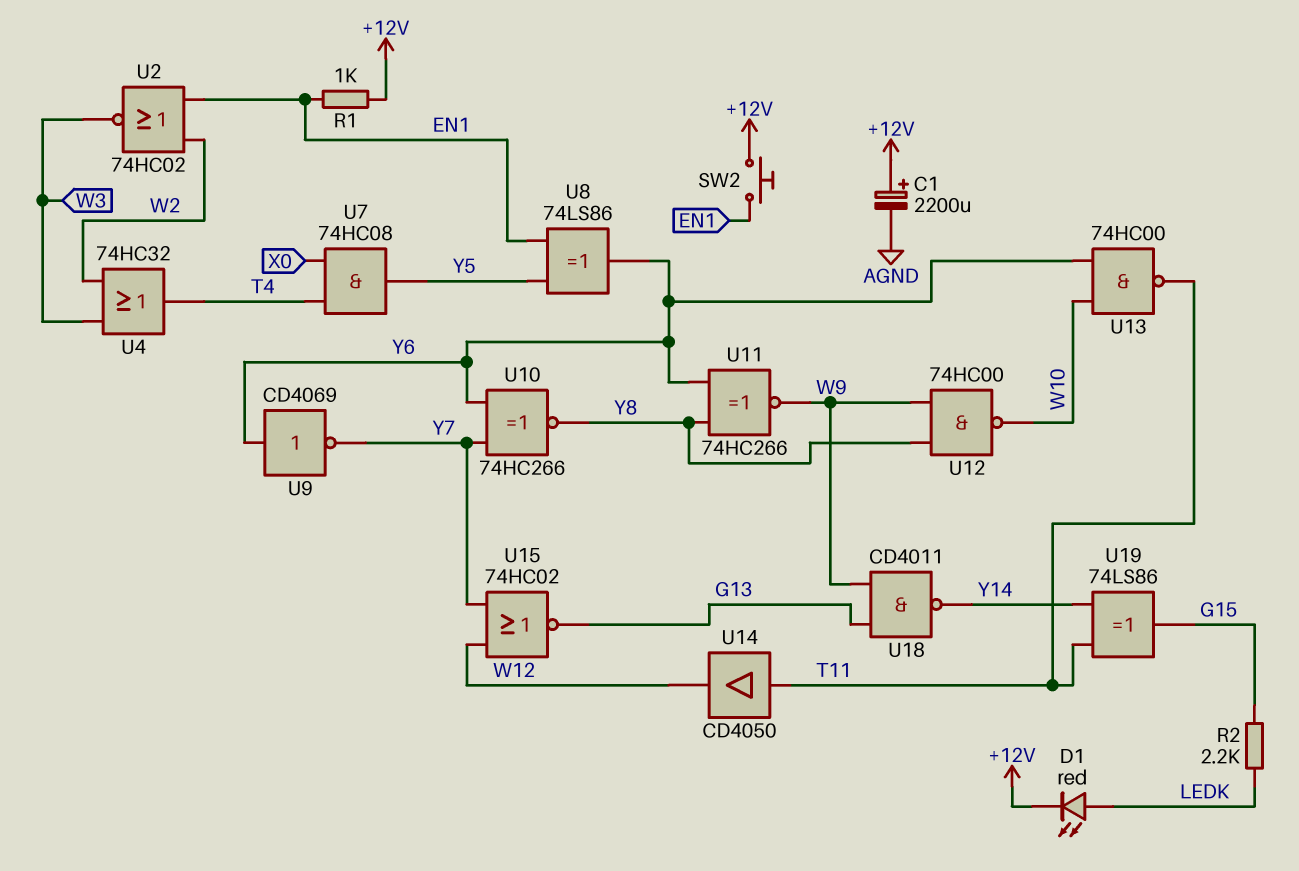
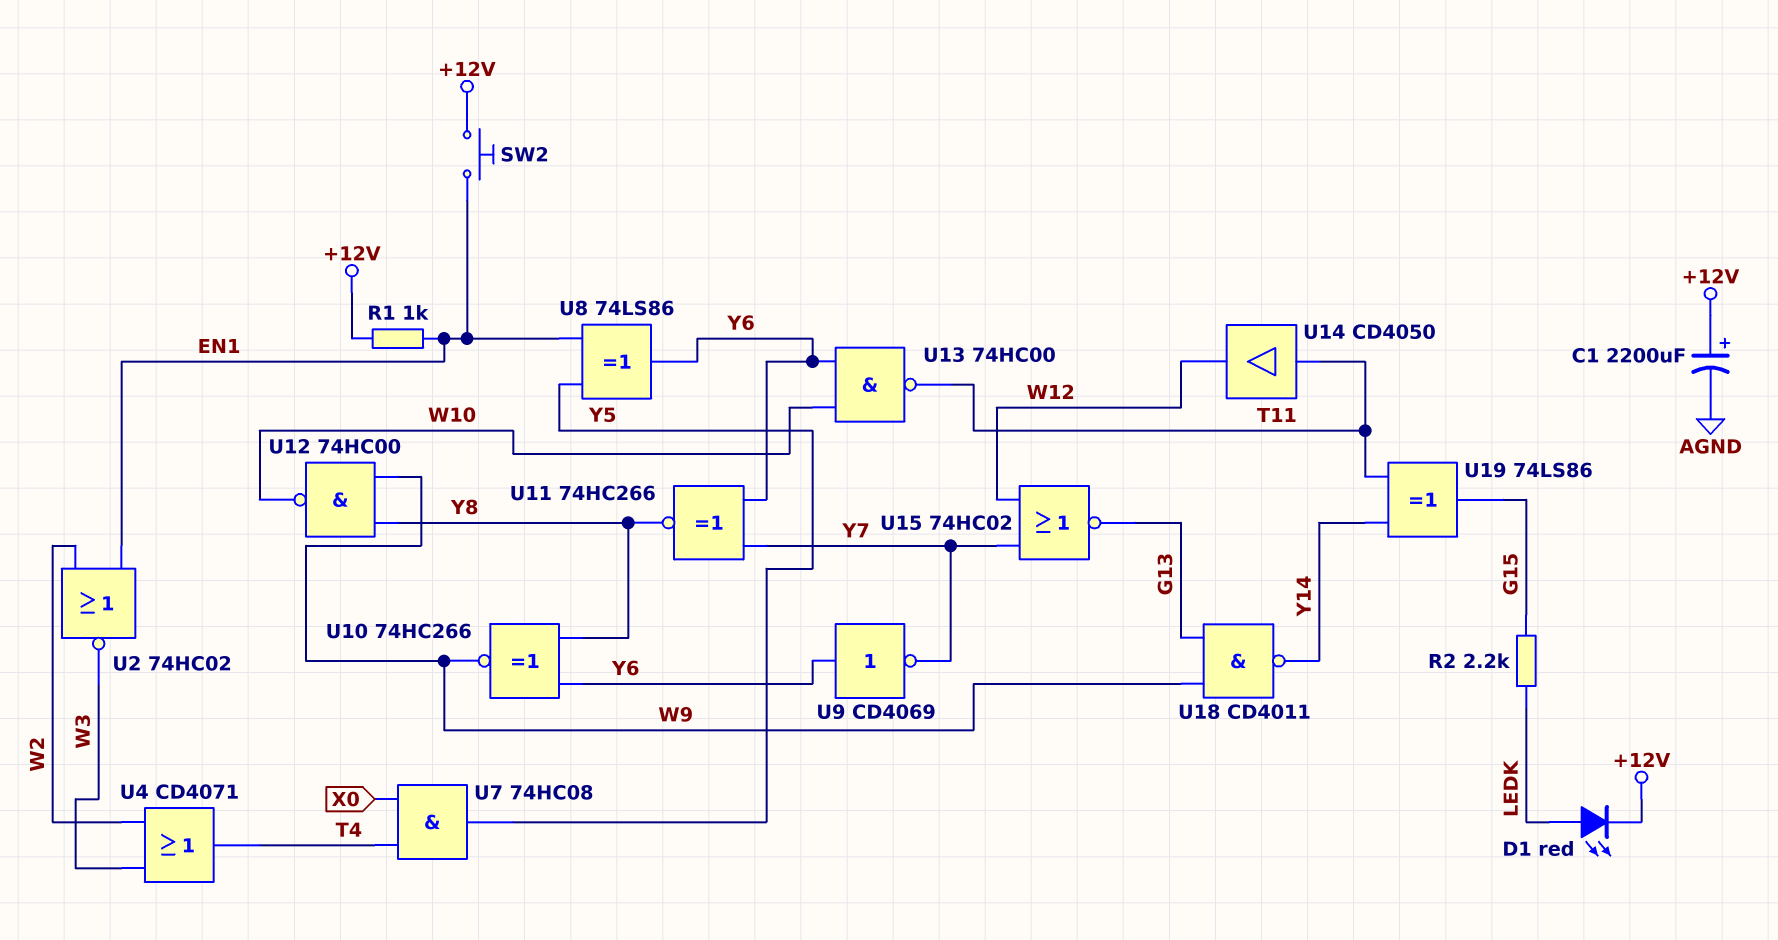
U4: OR 74HC32 (in W2, in W3, out T4) -> OR CD4071 (in W2, in W3, out T4)
U10: XNOR 74HC266 (in Y6, in Y7, out Y8) -> XNOR 74HC266 (in Y6, in Y8, out W9)
U11: XNOR 74HC266 (in Y6, in Y8, out W9) -> XNOR 74HC266 (in Y6, in Y7, out Y8)

